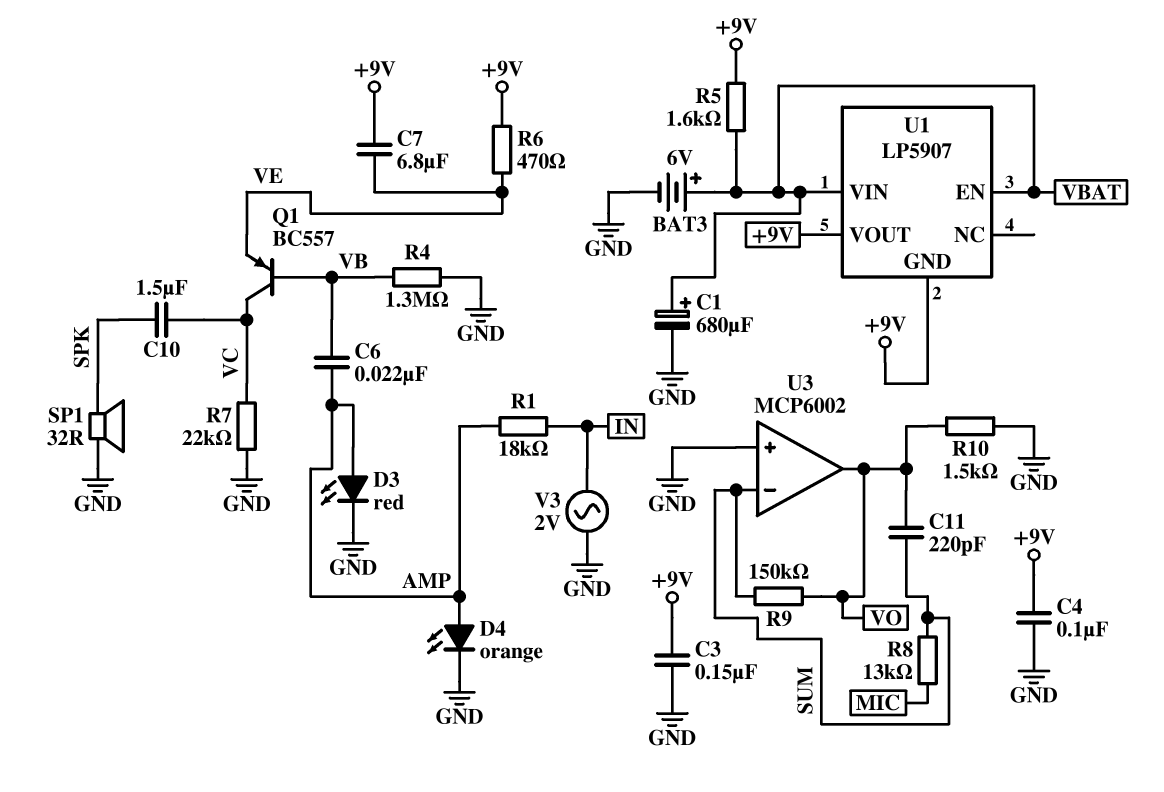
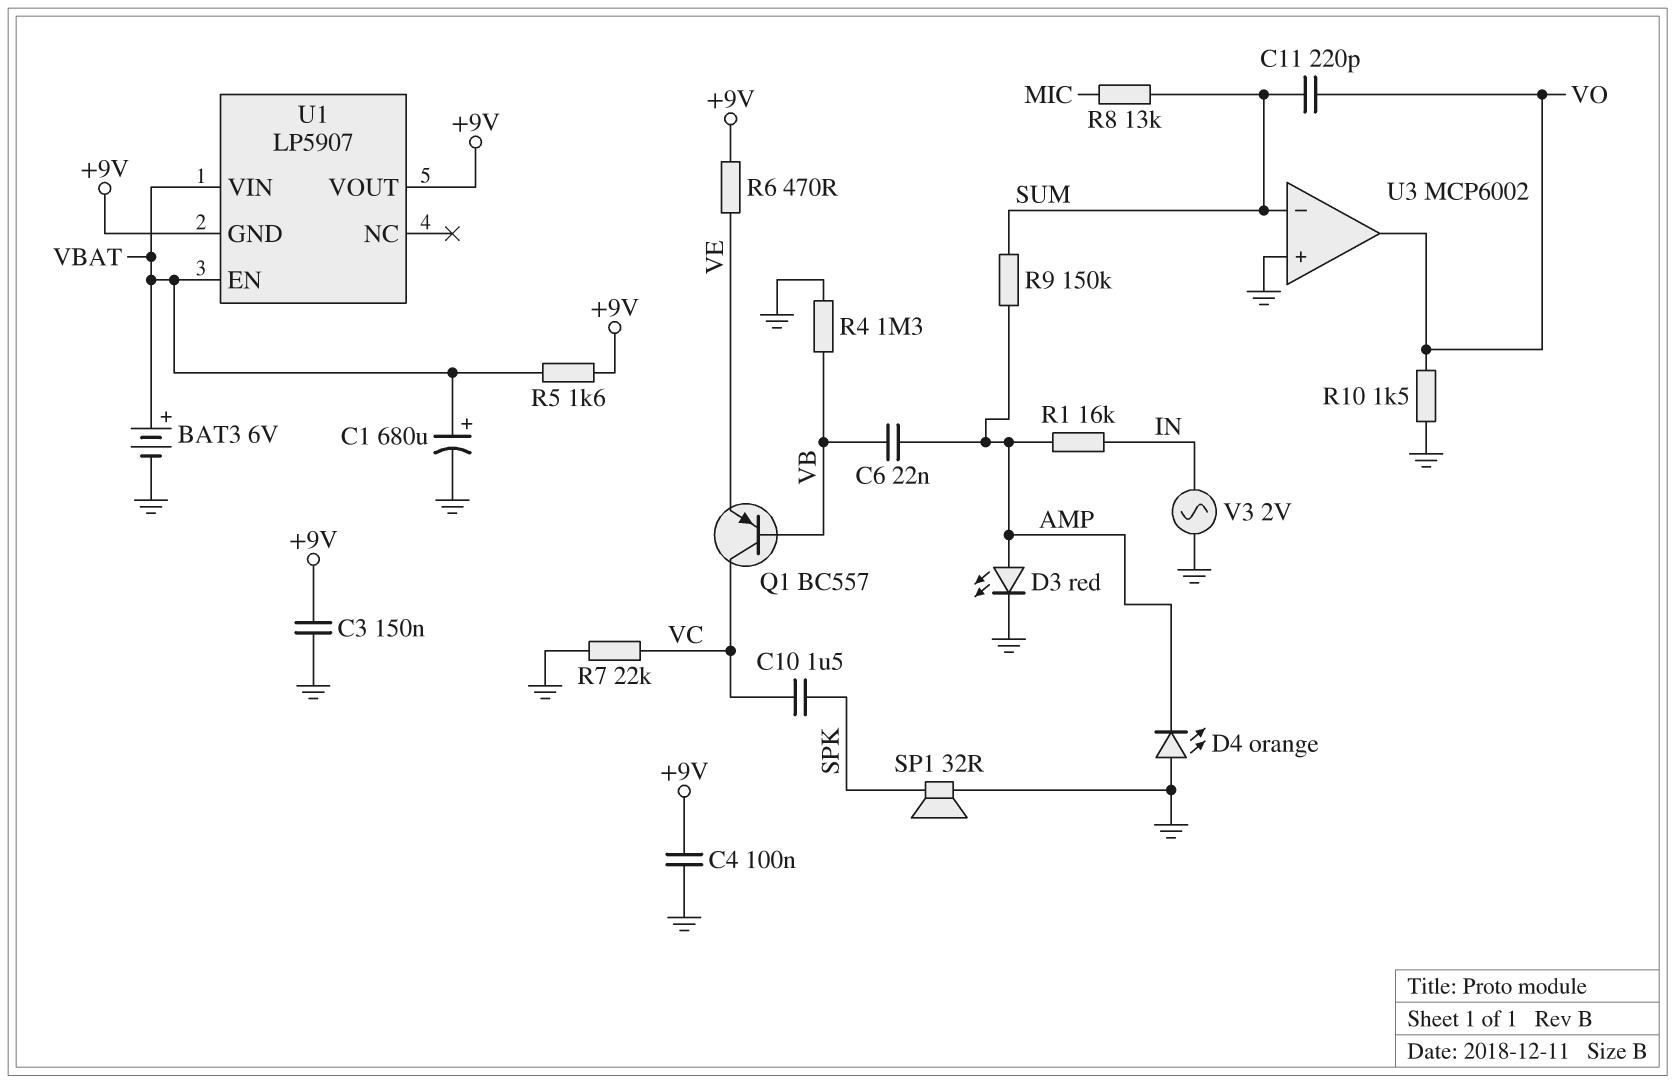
C7: 6.8uF (+9V, VE) -> none
D4: LED orange (A AMP, K GND) -> LED orange (A GND, K AMP)
R1: 18k (AMP, IN) -> 16k (AMP, IN)
R9: 150k (SUM, VO) -> 150k (AMP, SUM)

